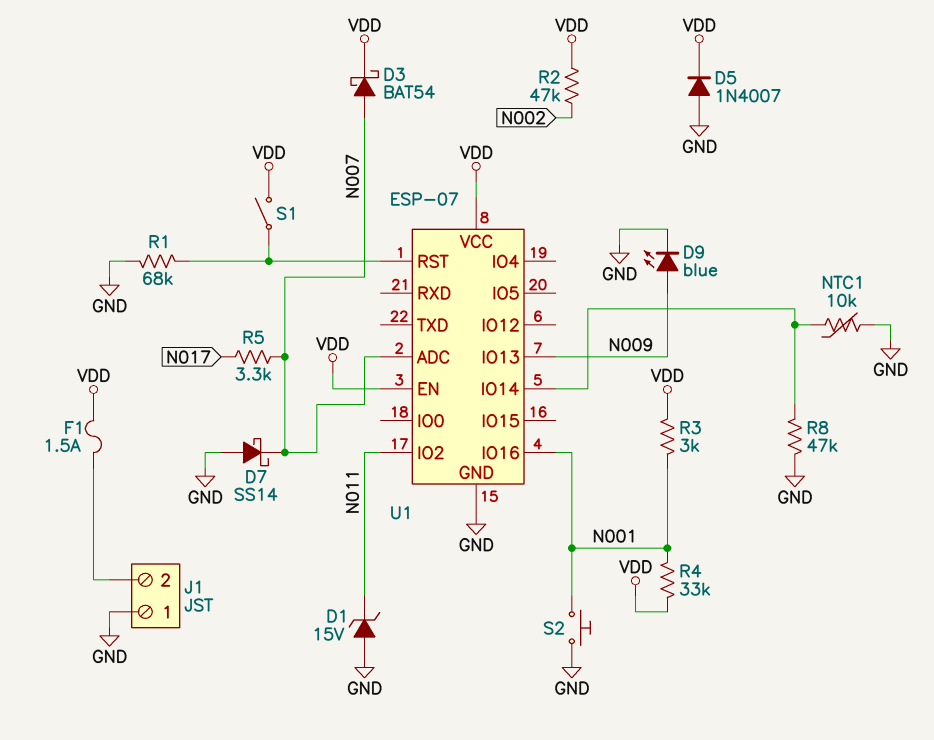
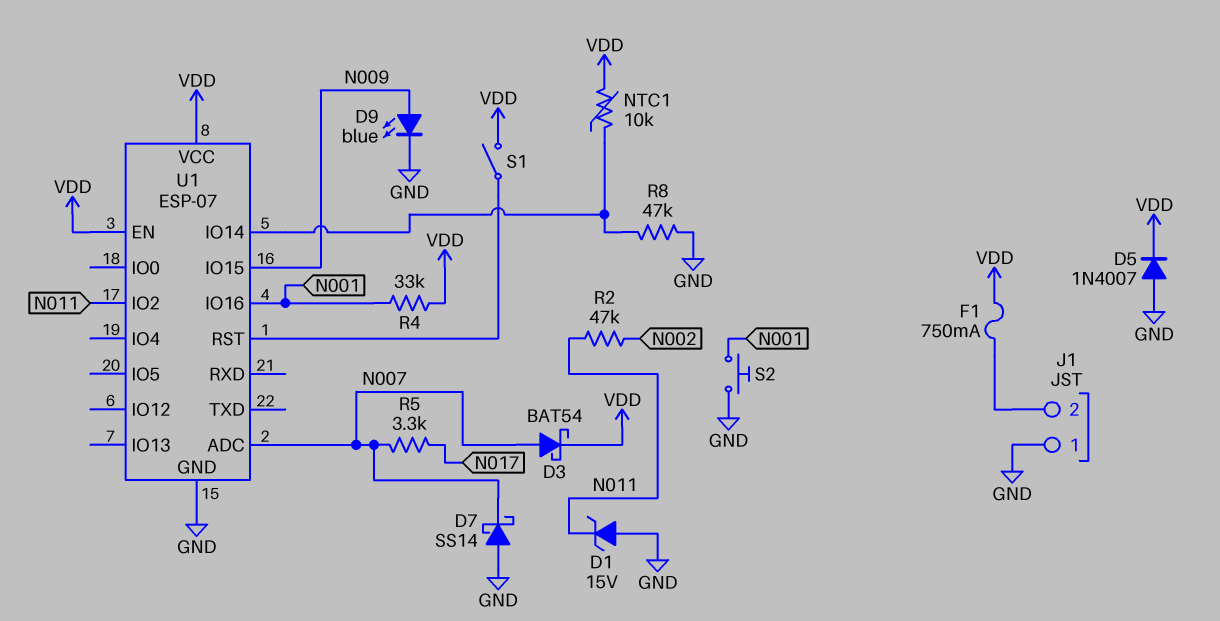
F1: 1.5A (J1/2, VDD) -> 750mA (J1/2, VDD)
NTC1: 10k (GND, U1/IO14) -> 10k (U1/IO14, VDD)
R1: 68k (GND, U1/RST) -> none
R2: 47k (N002, VDD) -> 47k (N002, N011)
R3: 3k (N001, VDD) -> none
U1 pin IO13: N009 -> none
U1 pin IO15: none -> N009

